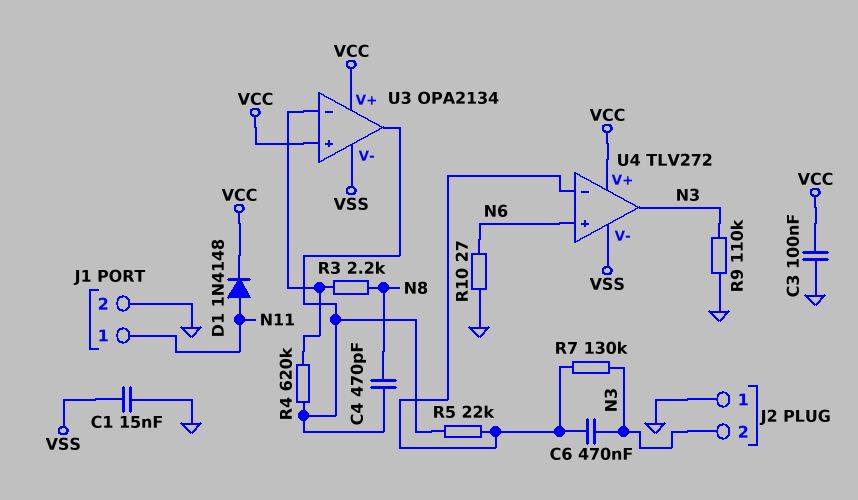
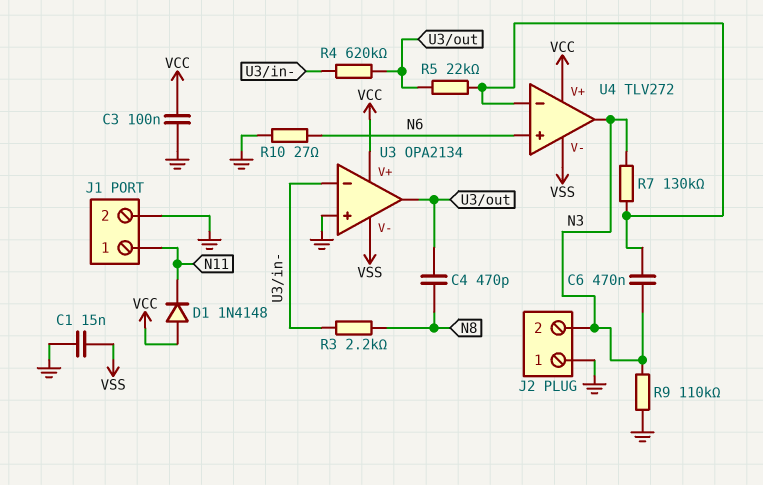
D1: diode 1N4148 (A N11, K VCC) -> diode 1N4148 (A VCC, K N11)
U3 pin in+: VCC -> GND

